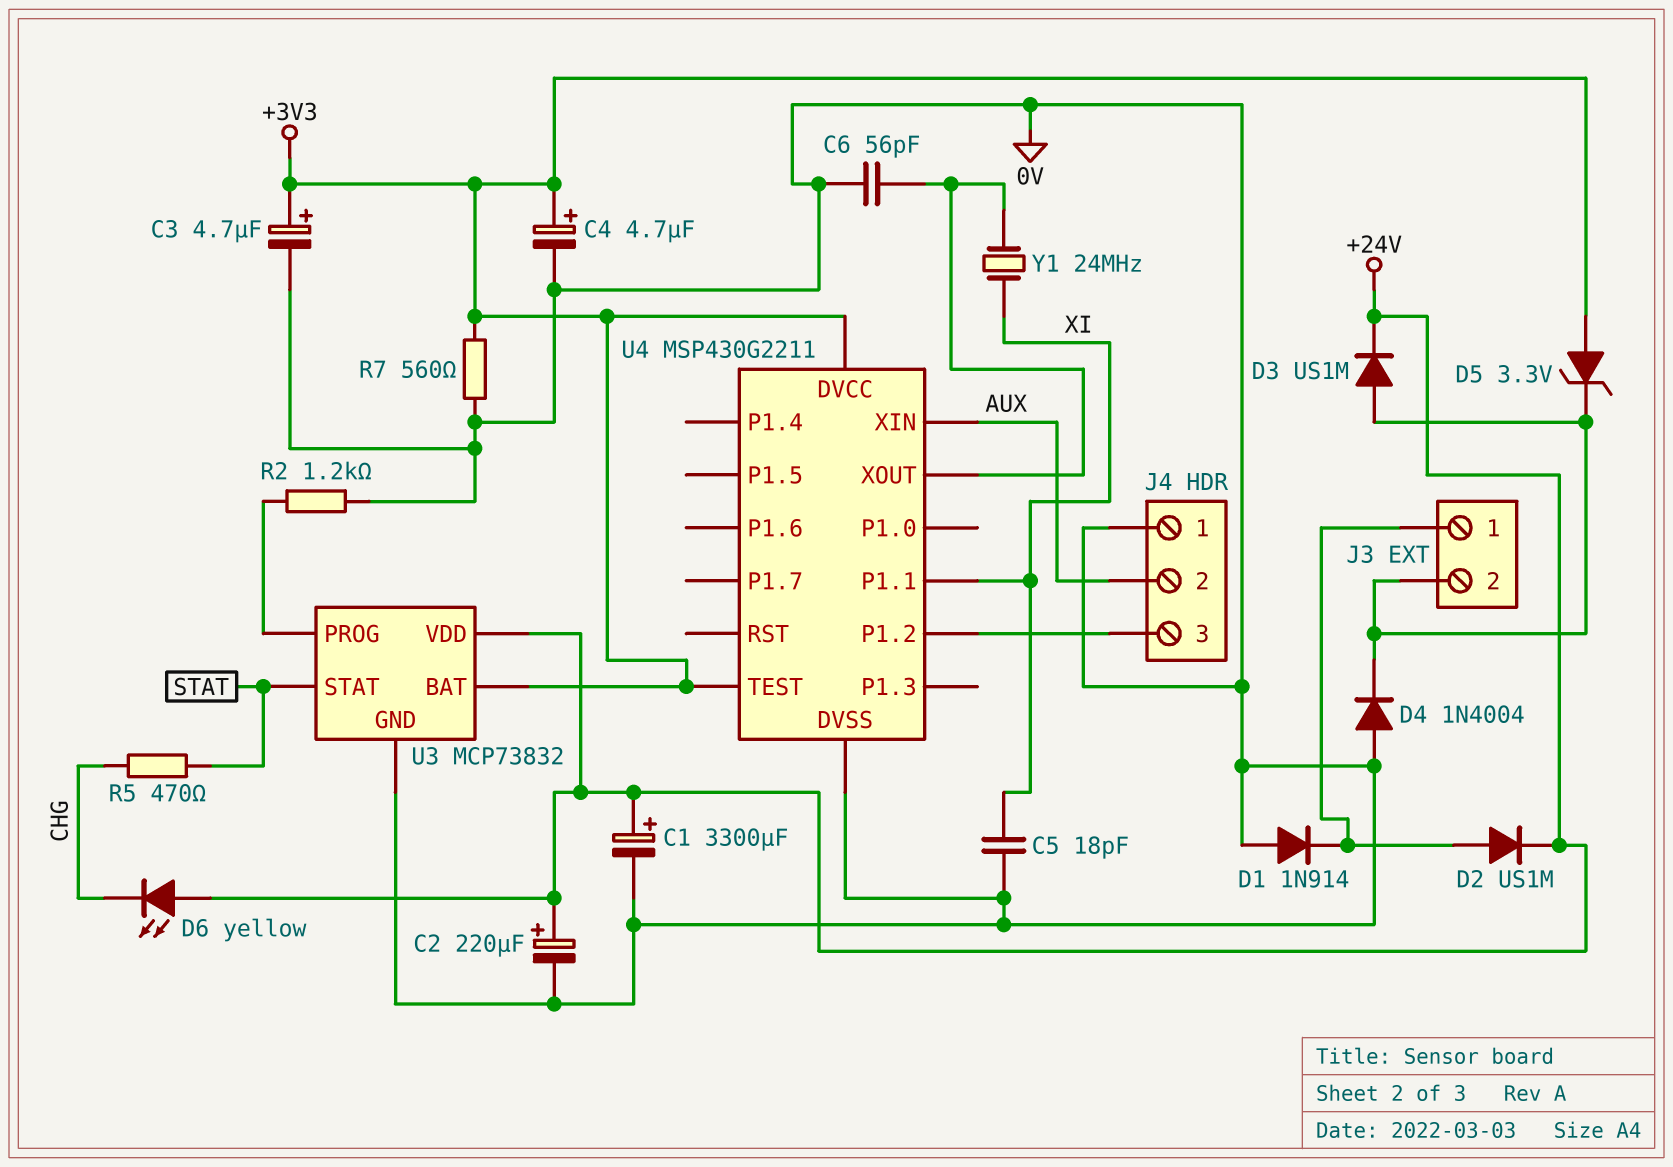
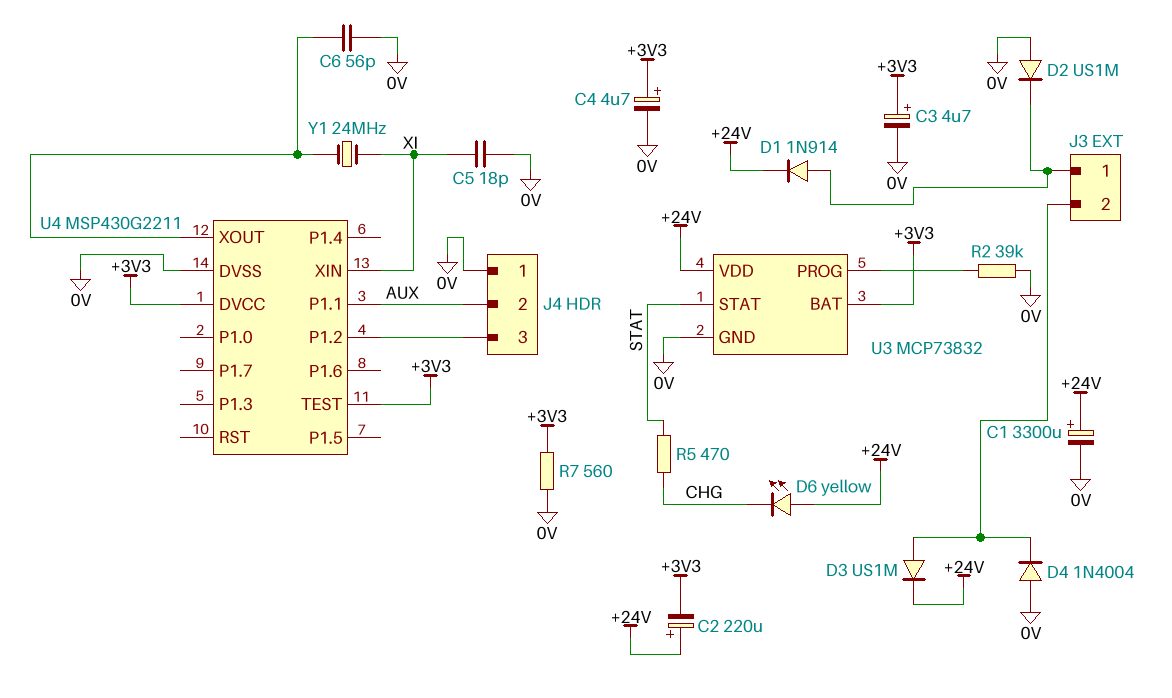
C2: 220uF (plus +24V, minus 0V) -> 220uF (plus +24V, minus +3V3)
D1: diode 1N914 (A 0V, K J3/1) -> diode 1N914 (A J3/1, K +24V)
D2: diode US1M (A J3/1, K +24V) -> diode US1M (A 0V, K J3/1)
D5: zener 3.3V (A +3V3, K J3/2) -> none
R2: 1.2k (0V, U3/PROG) -> 39k (0V, U3/PROG)
U4 pin P1.1: XI -> AUX
U4 pin XIN: AUX -> XI

